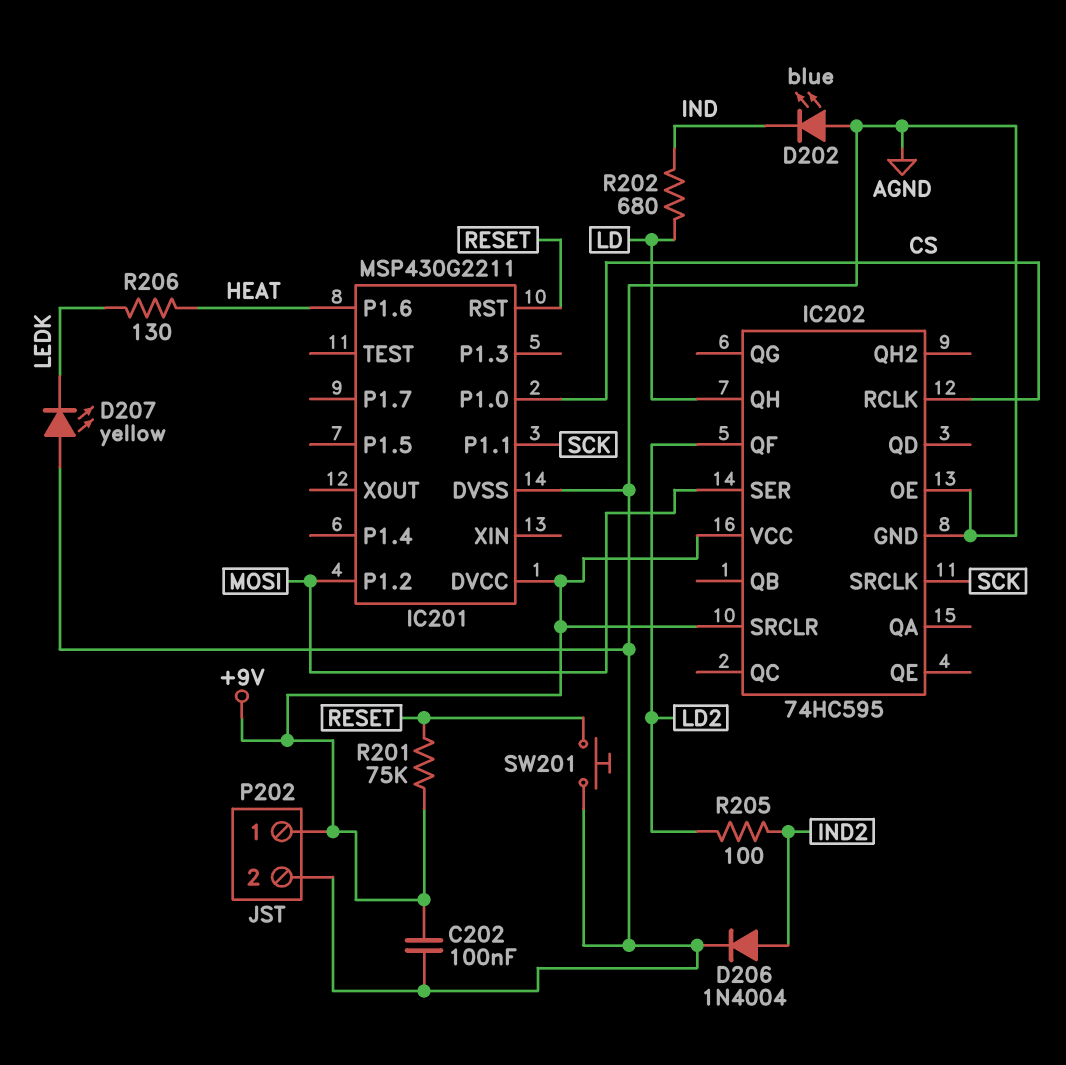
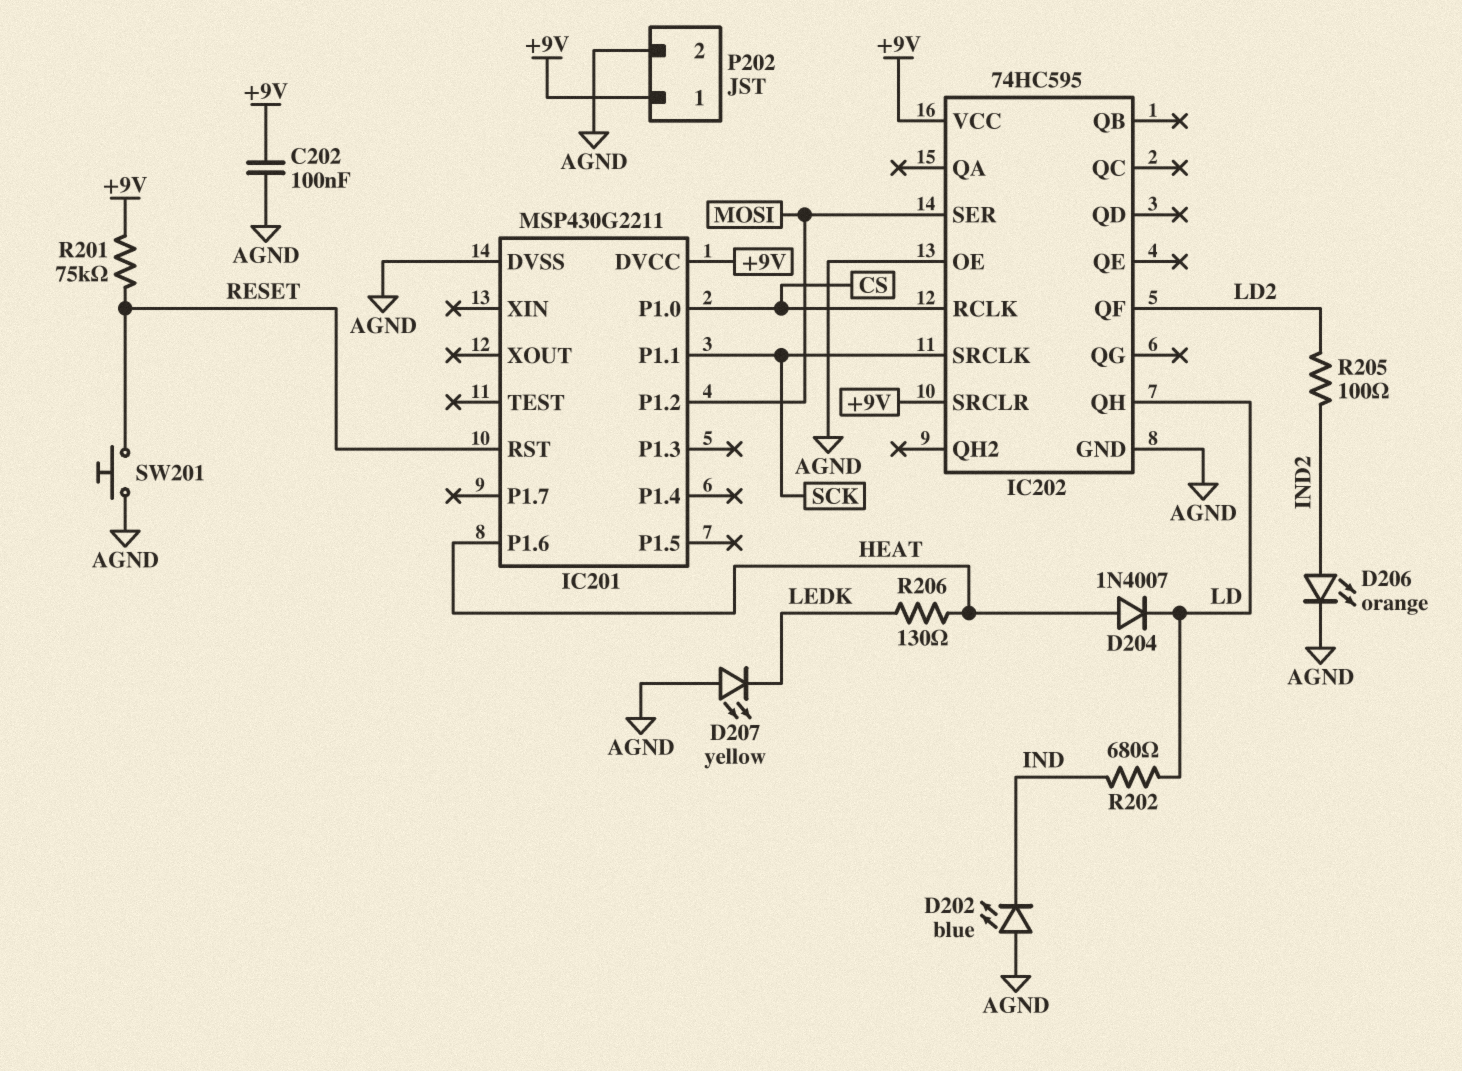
D204: none -> diode 1N4007 (A HEAT, K LD)
D206: diode 1N4004 (A IND2, K AGND) -> LED orange (A IND2, K AGND)

